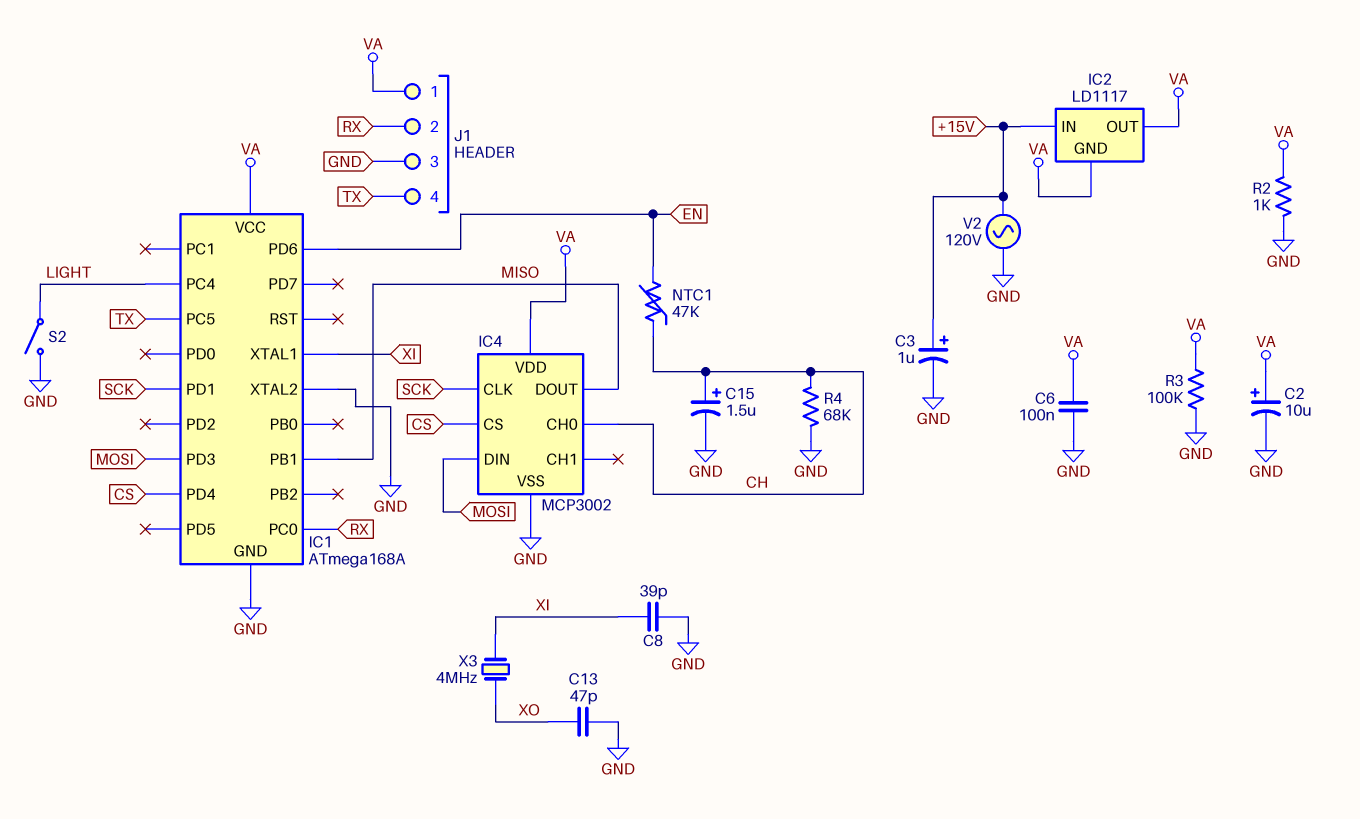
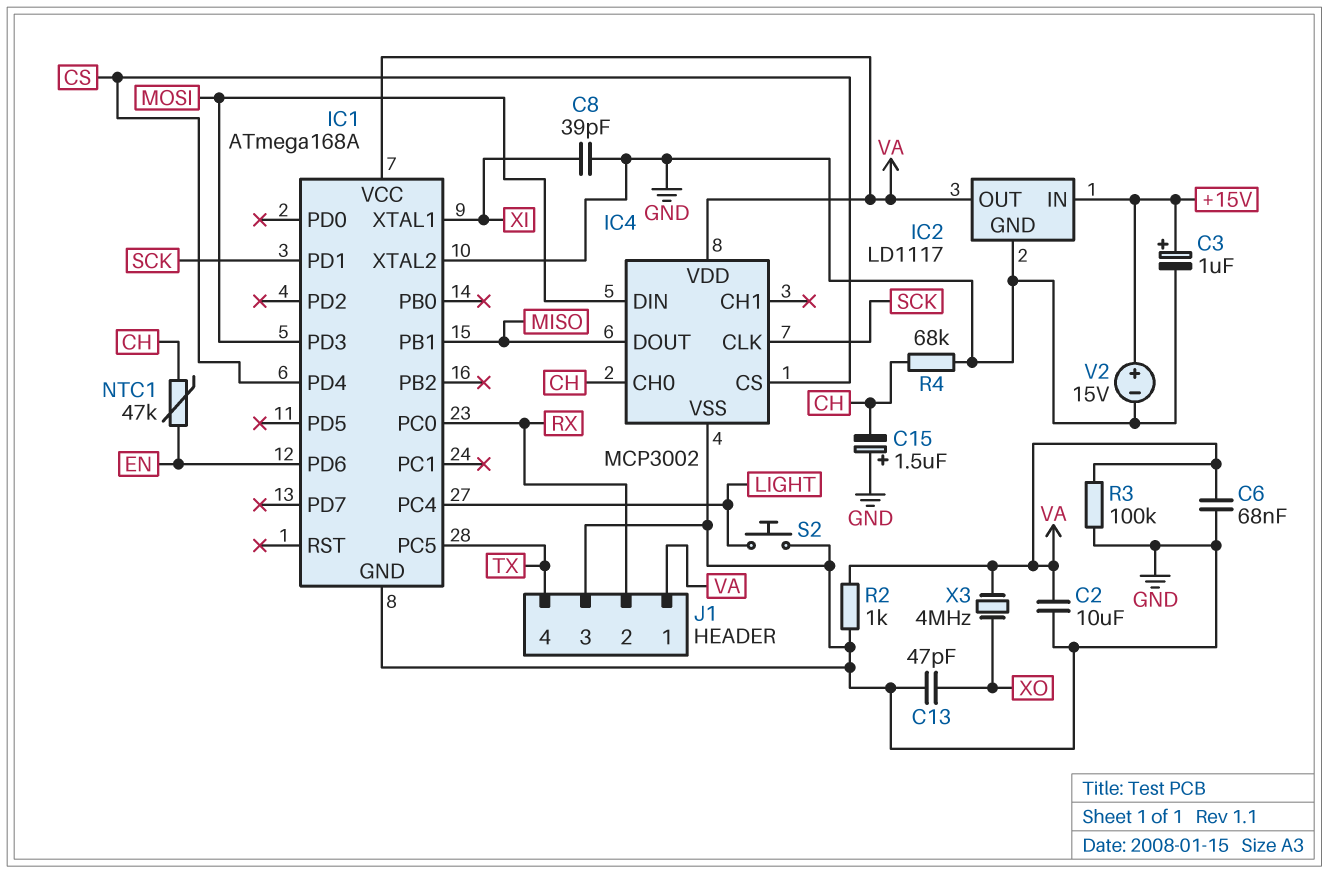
C2: 10uF (plus VA, minus GND) -> 10uF (GND, VA)
C6: 100nF (GND, VA) -> 68nF (GND, VA)
C15: 1.5uF (plus CH, minus GND) -> 1.5uF (plus GND, minus CH)
IC2 pin GND: VA -> GND
S2: switch (GND, LIGHT) -> button (GND, LIGHT)
V2: AC 120V (+15V, GND) -> 15V (plus +15V, minus GND)
X3: 4MHz (XI, XO) -> 4MHz (VA, XO)

